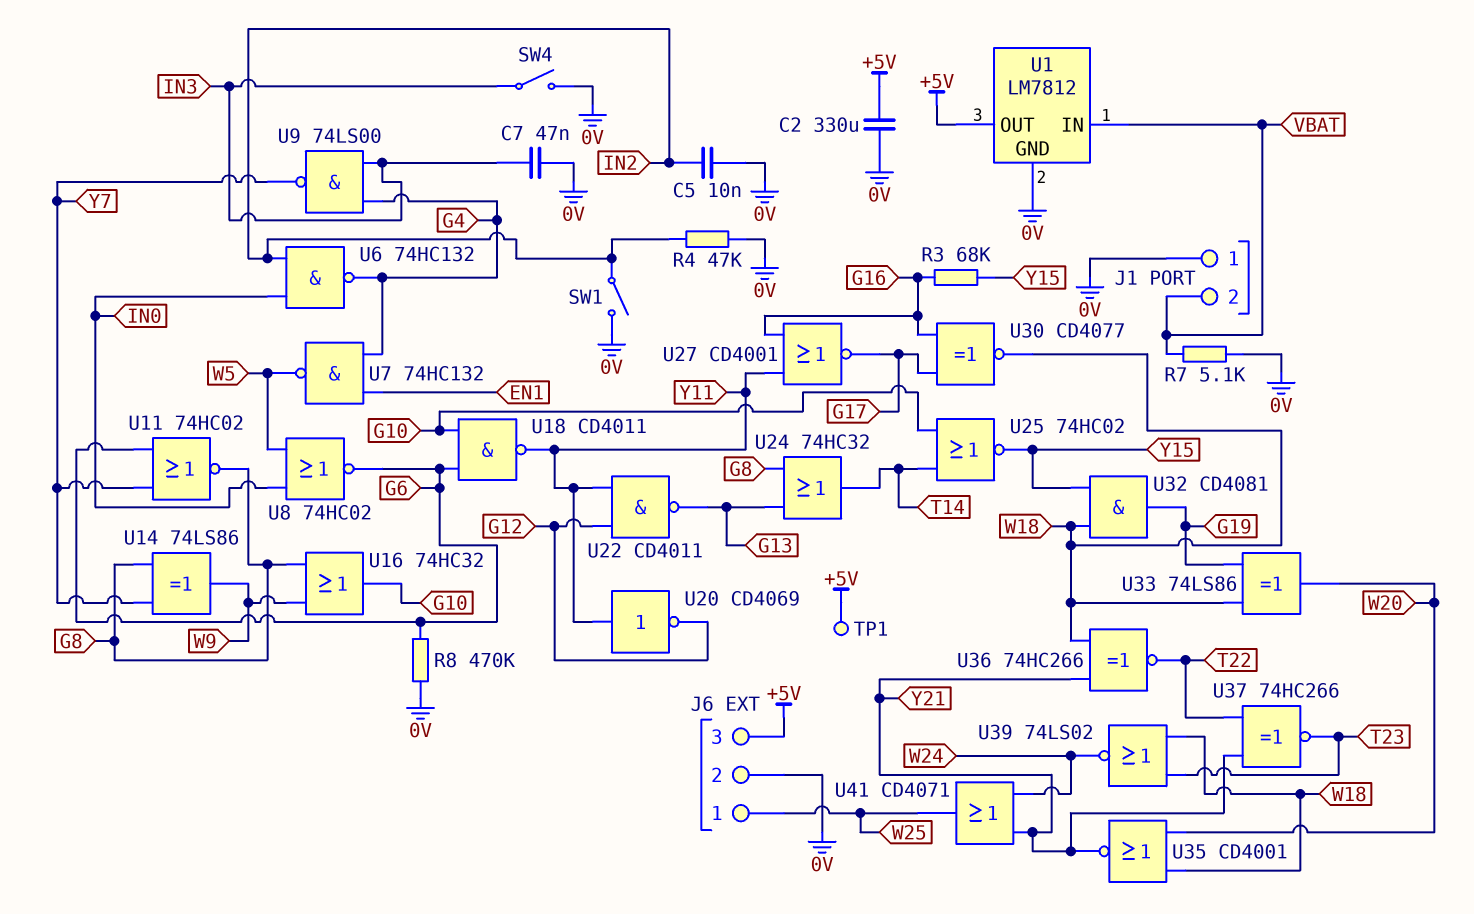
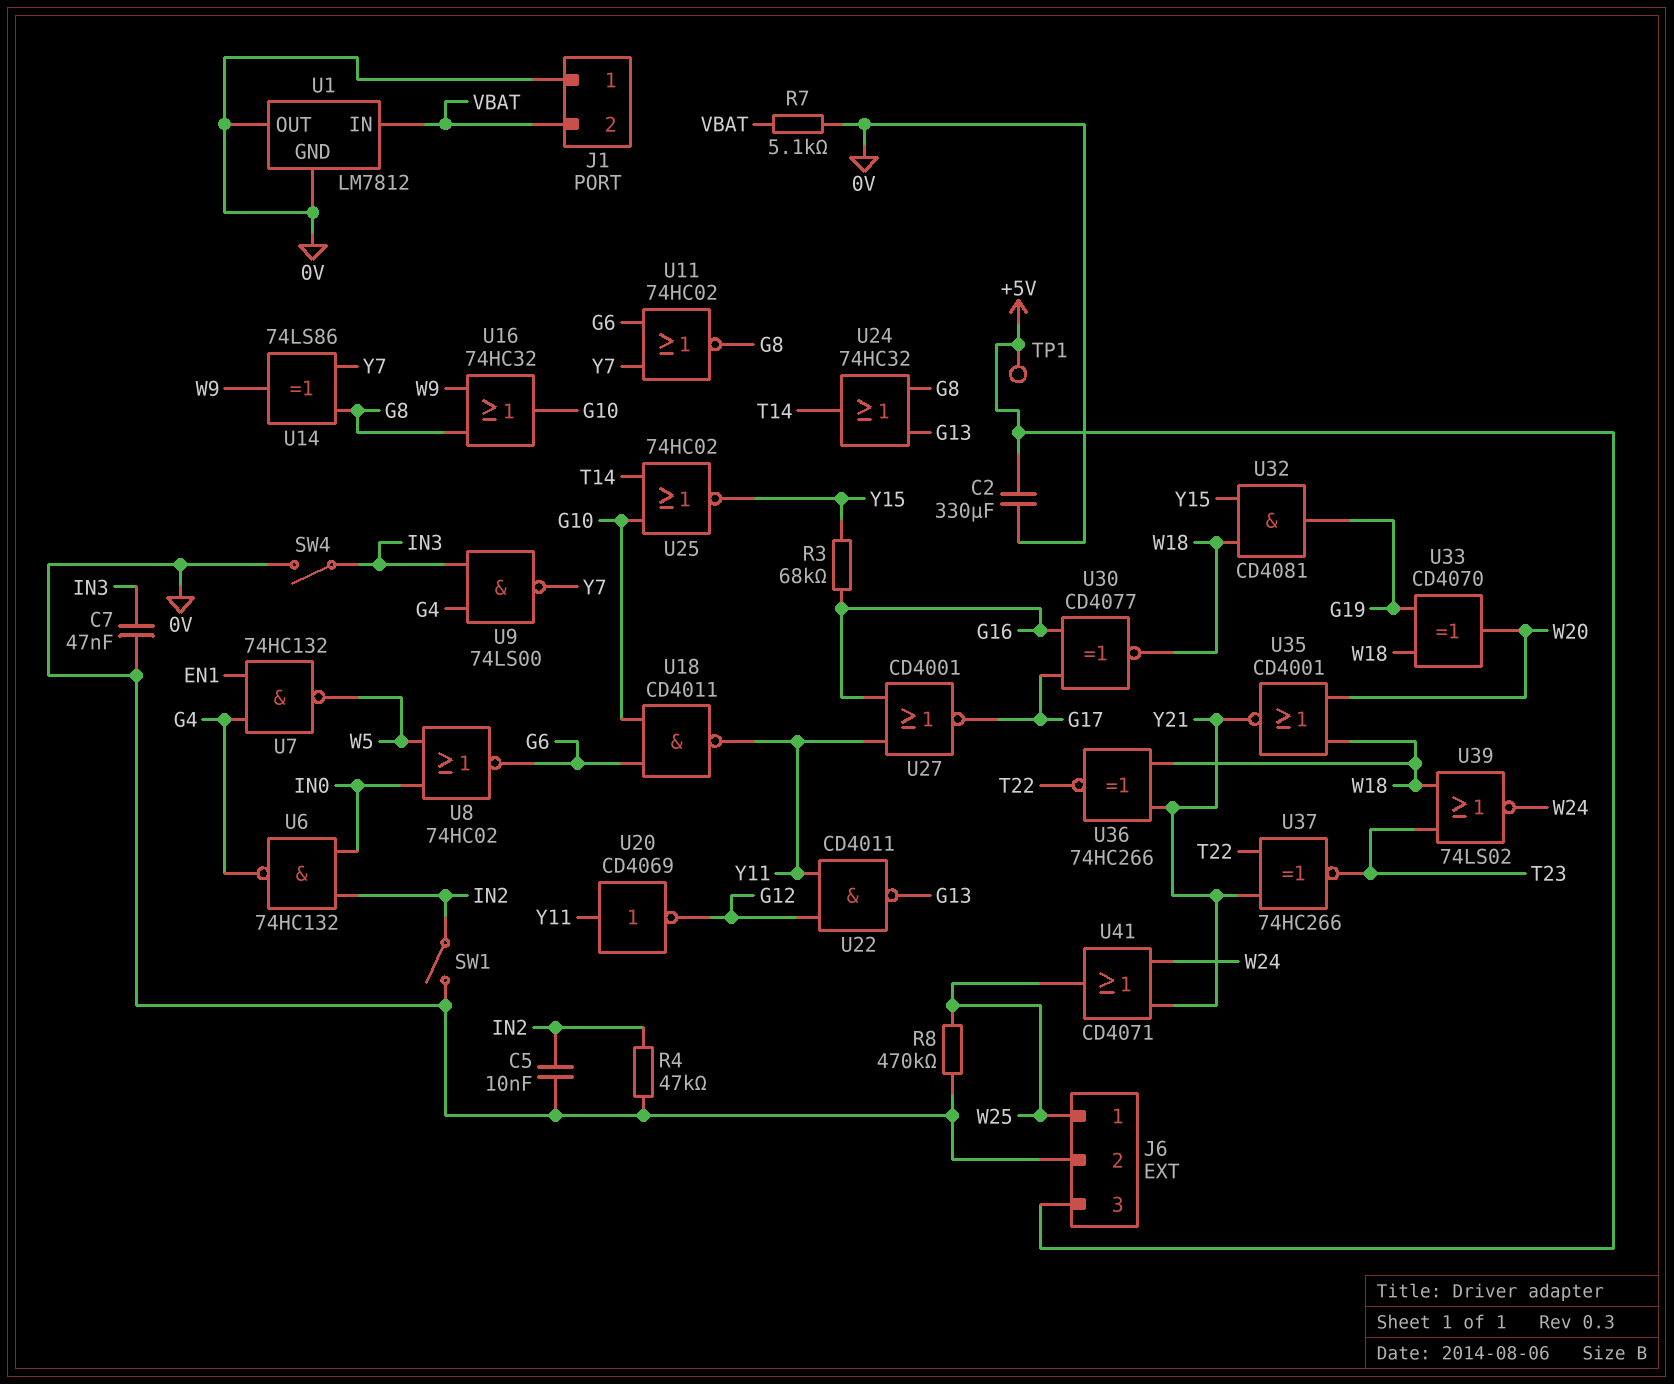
R8: 470k (0V, G6) -> 470k (0V, W25)
U1 pin OUT: +5V -> 0V
U33: XOR 74LS86 (in G19, in W18, out W20) -> XOR CD4070 (in G19, in W18, out W20)

